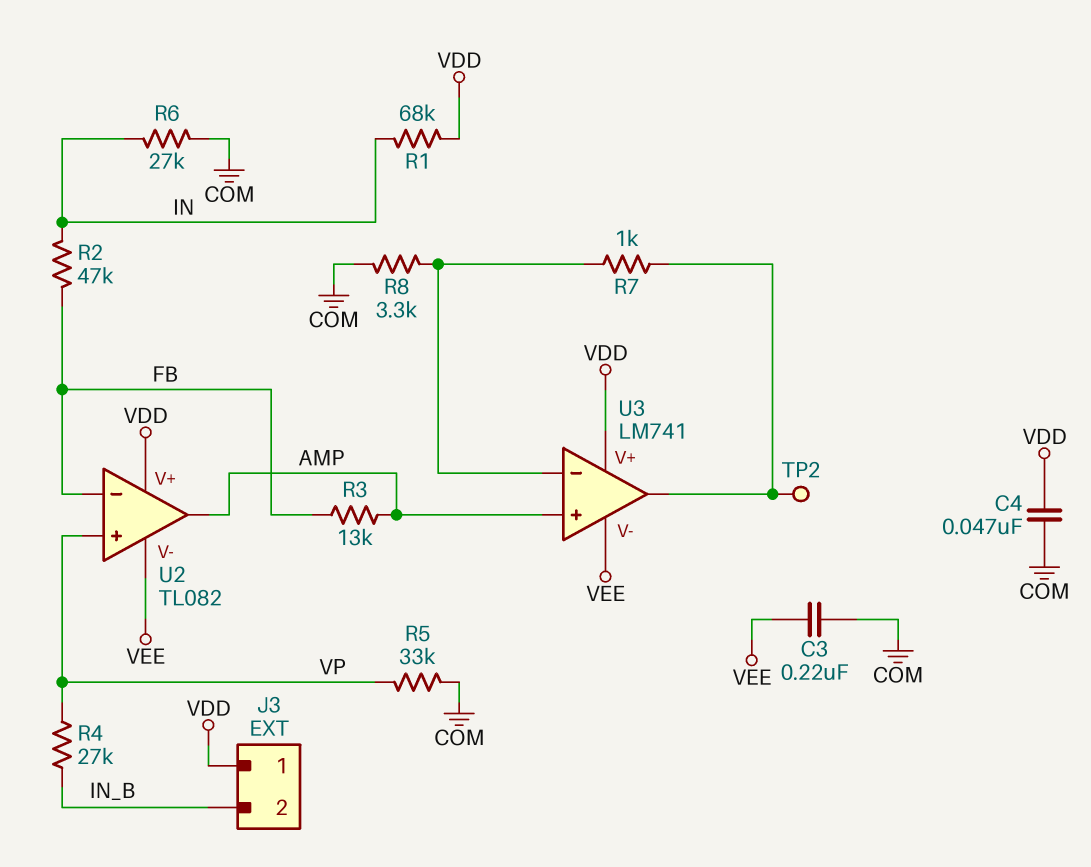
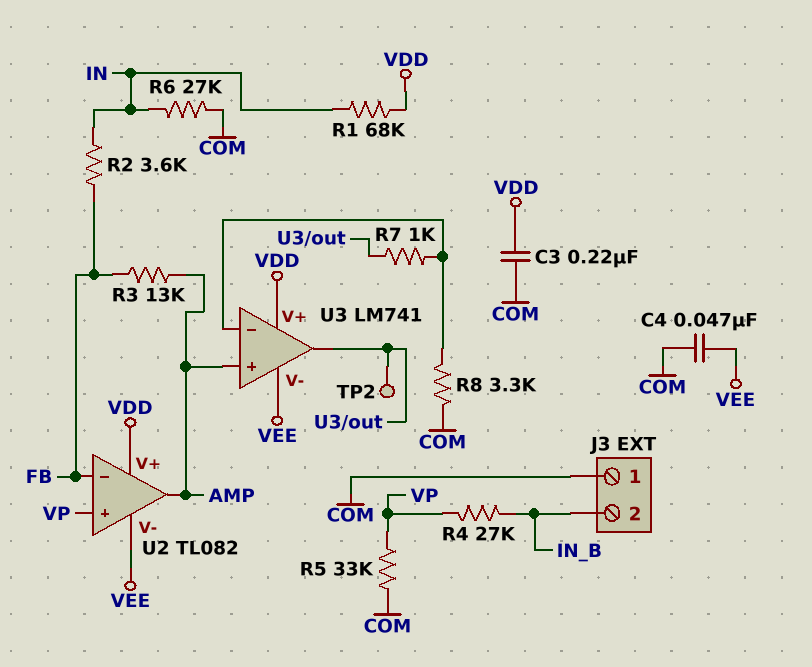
C3: 220nF (COM, VEE) -> 220nF (COM, VDD)
C4: 47nF (COM, VDD) -> 47nF (COM, VEE)
J3 pin 1: VDD -> COM
R2: 47k (FB, IN) -> 3.6k (FB, IN)

